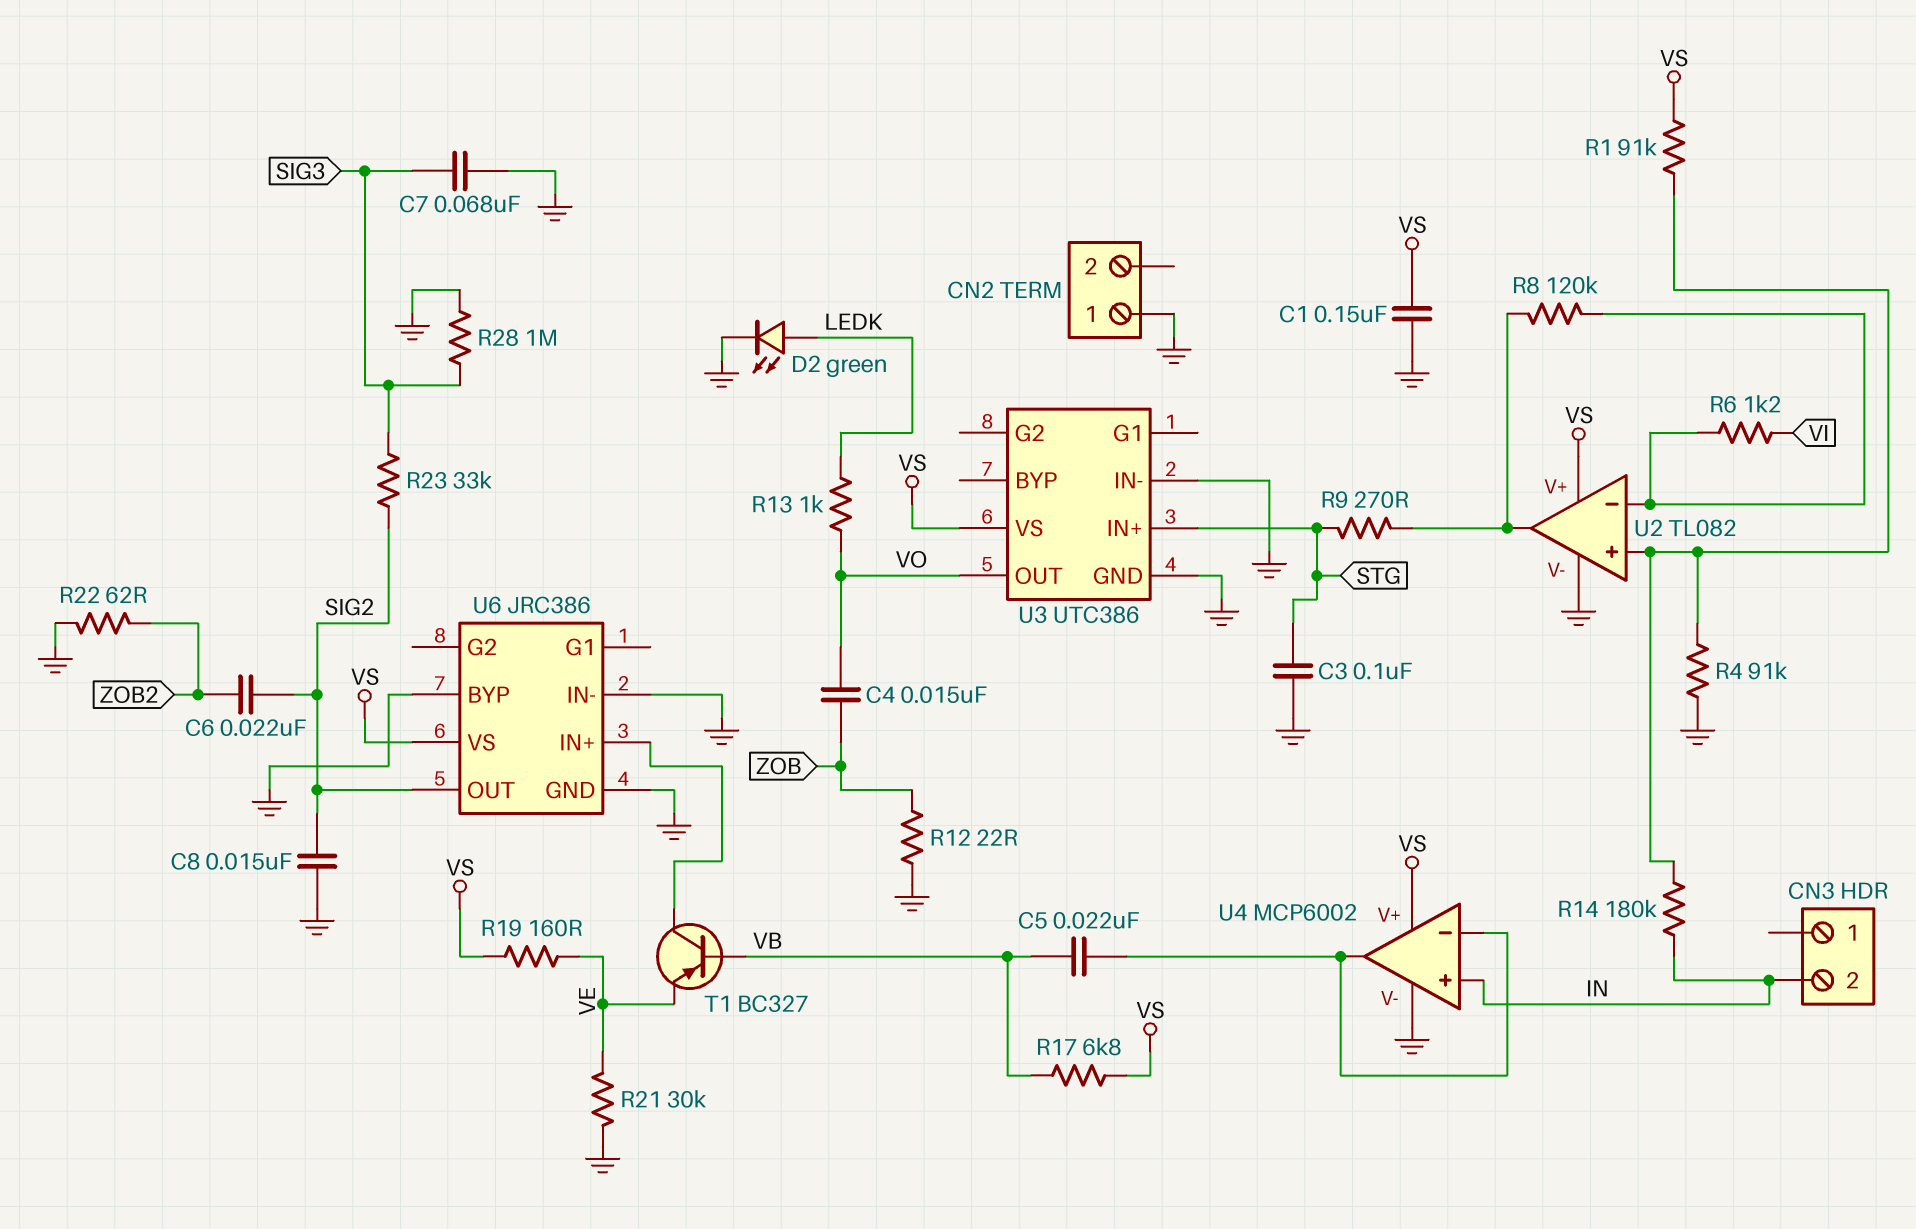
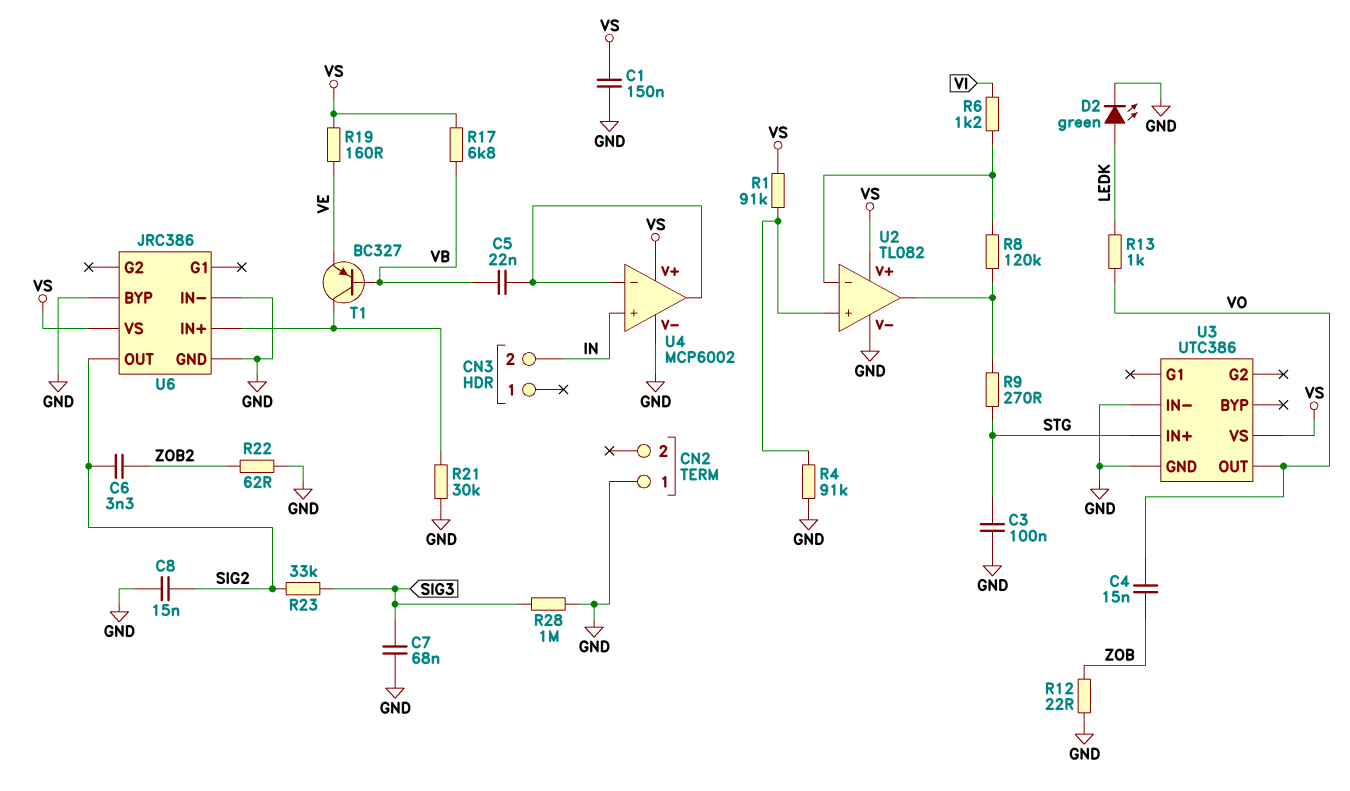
C6: 22nF (SIG2, ZOB2) -> 3.3nF (SIG2, ZOB2)
R14: 180k (IN, U2/in+) -> none
R21: 30k (GND, VE) -> 30k (GND, U6/IN+)

